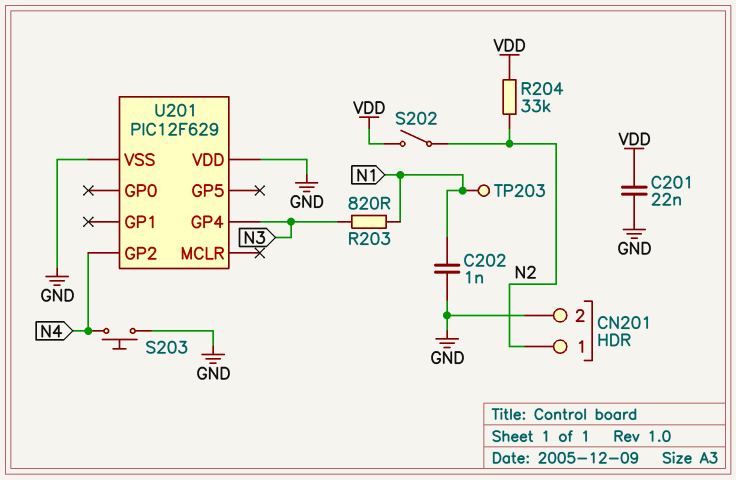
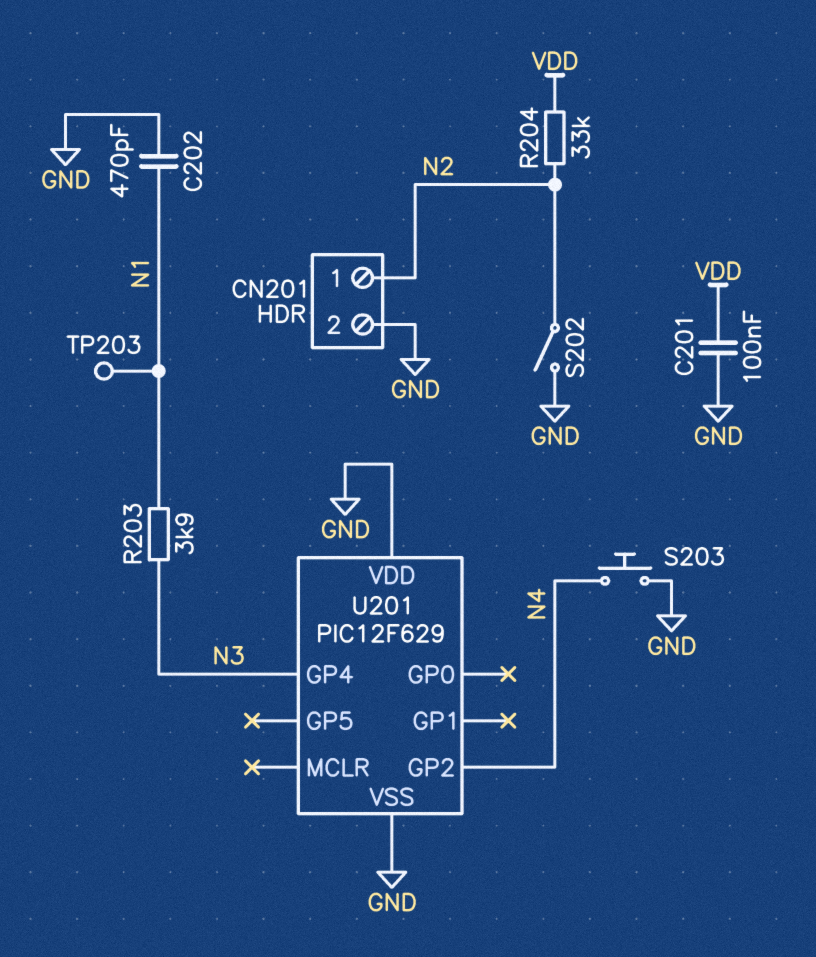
C201: 22nF (GND, VDD) -> 100nF (GND, VDD)
C202: 1nF (GND, N1) -> 470pF (GND, N1)
R203: 820 (N1, N3) -> 3.9k (N1, N3)
S202: switch (N2, VDD) -> switch (GND, N2)

